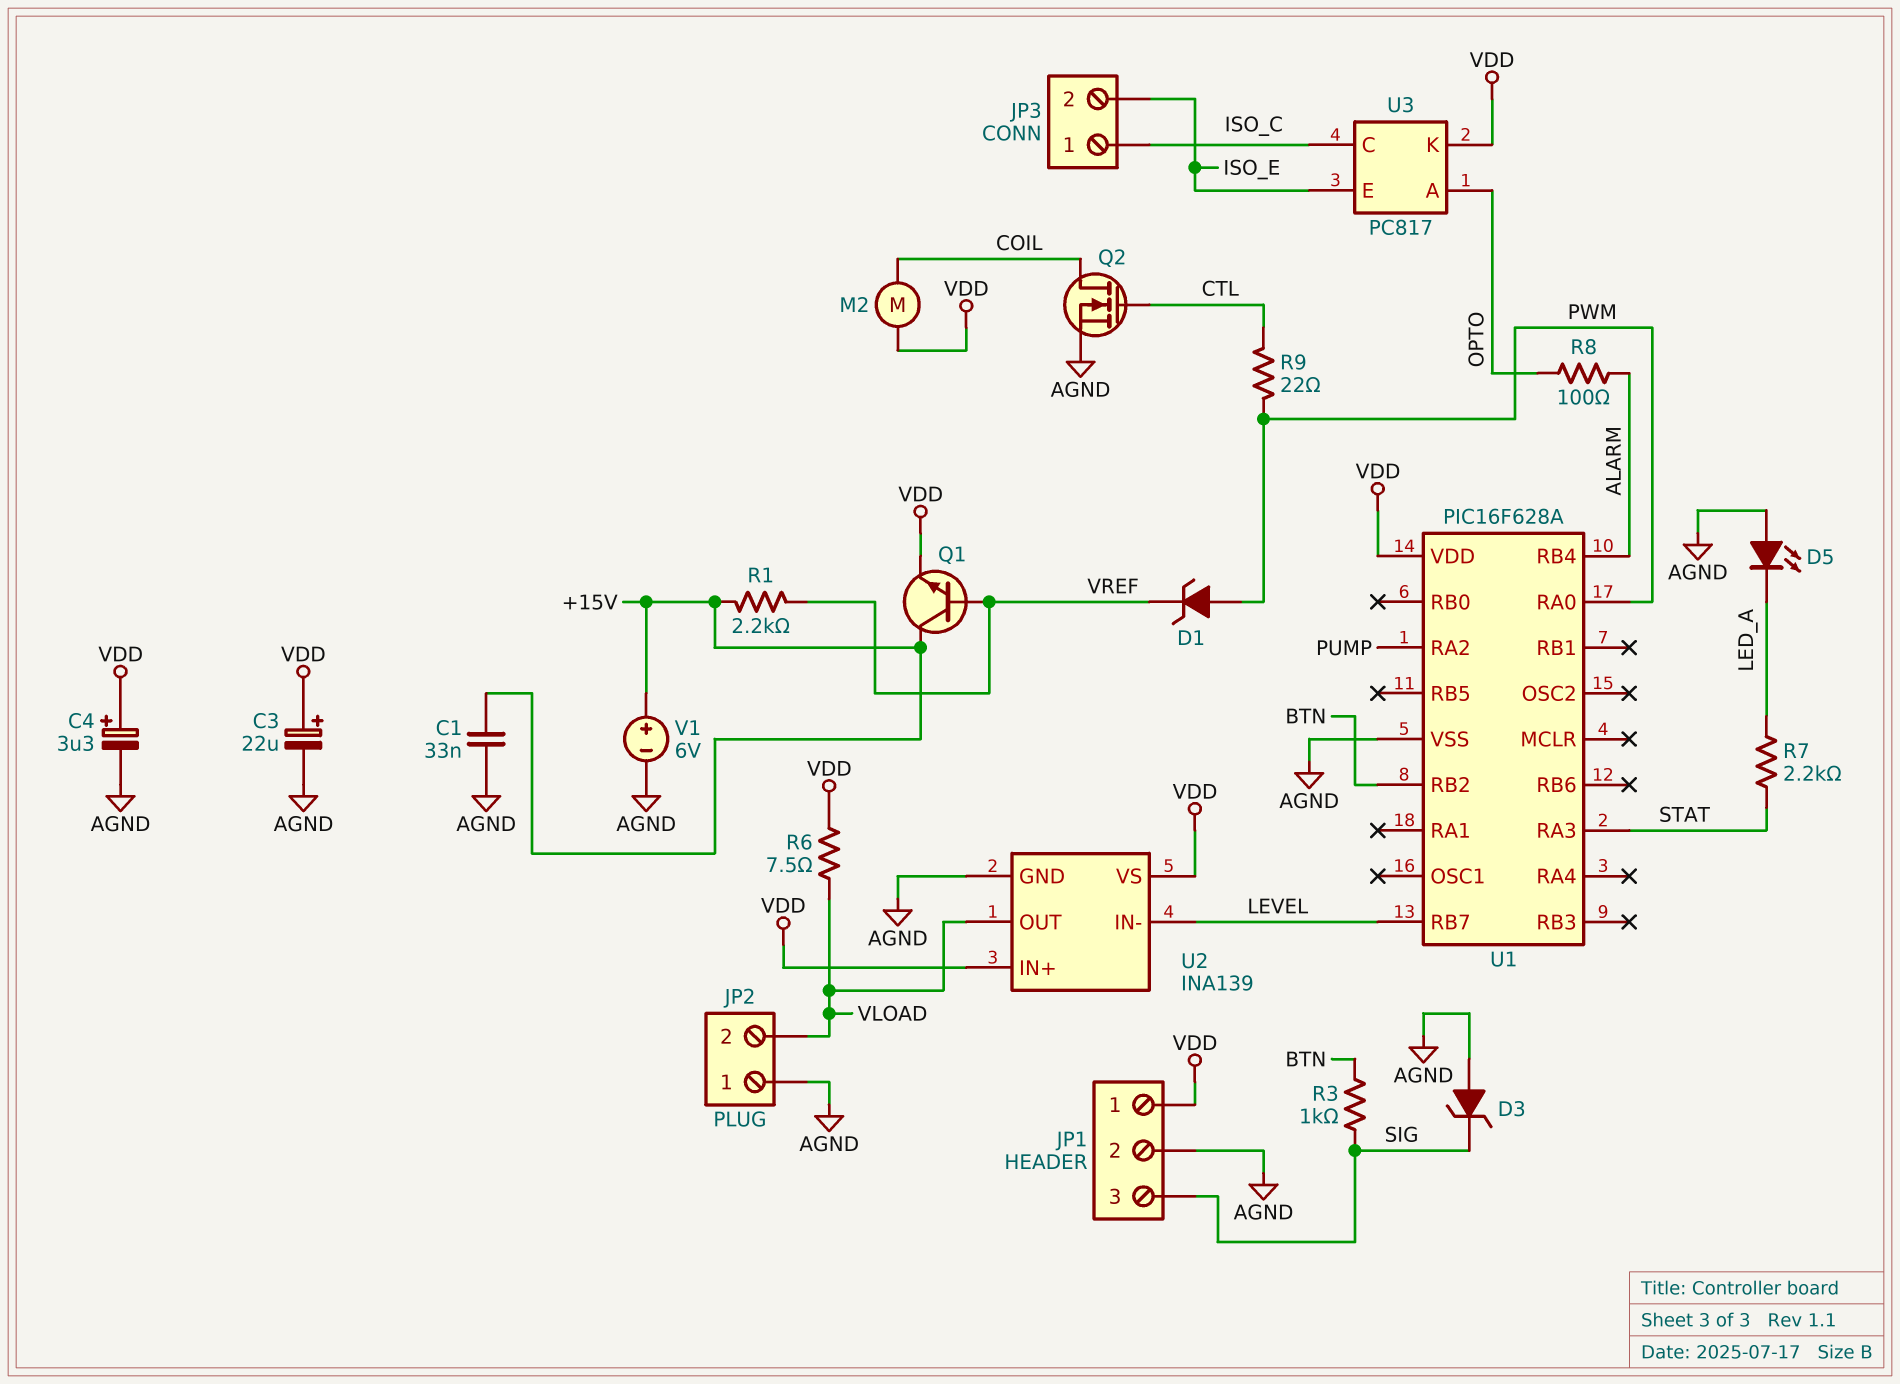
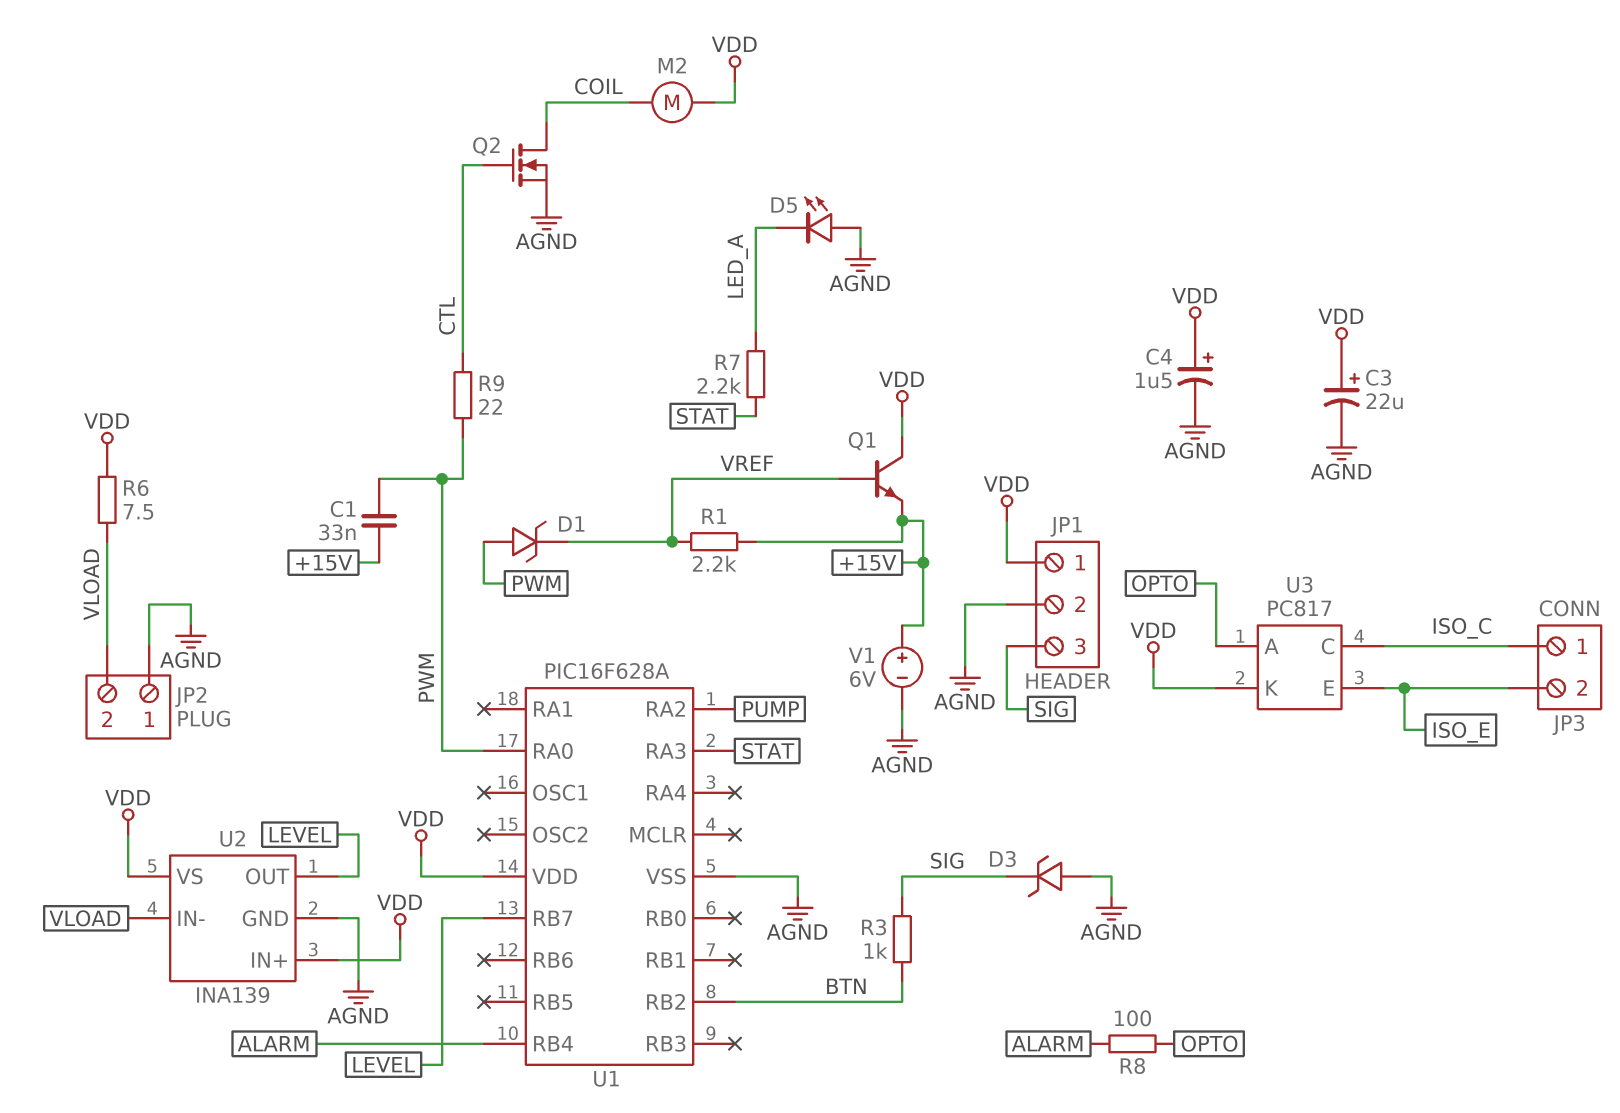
C1: 33nF (+15V, AGND) -> 33nF (+15V, PWM)
C4: 3.3uF (plus VDD, minus AGND) -> 1.5uF (plus VDD, minus AGND)
Q1: NPN (B VREF, C +15V, E VDD) -> NPN (B VREF, C VDD, E +15V)
U2 pin IN-: LEVEL -> VLOAD
U2 pin OUT: VLOAD -> LEVEL

